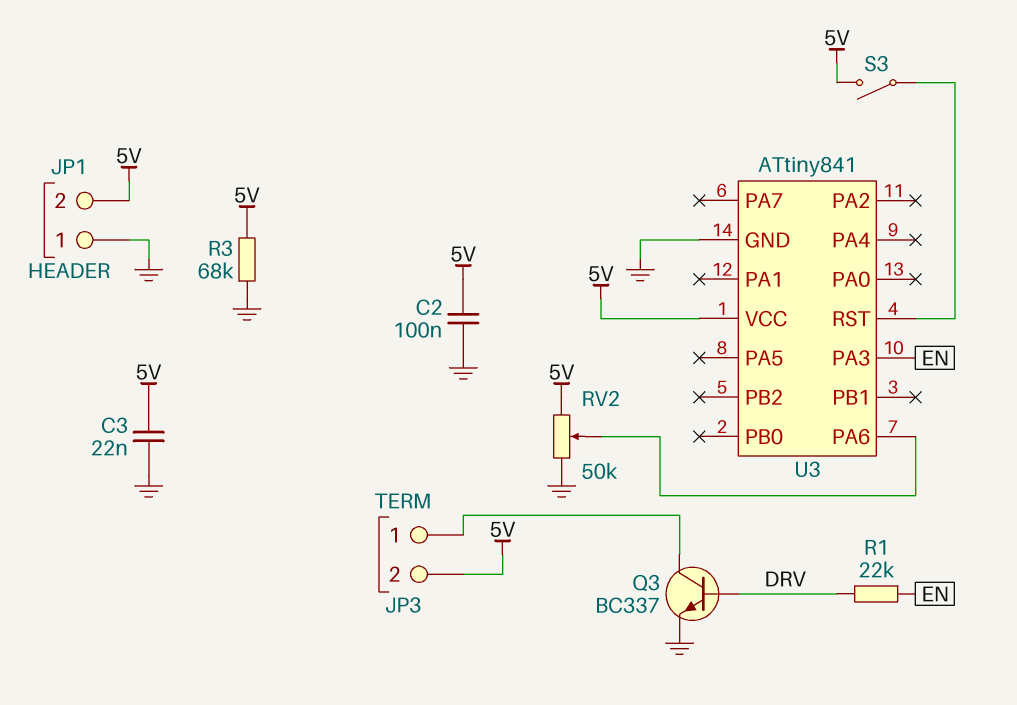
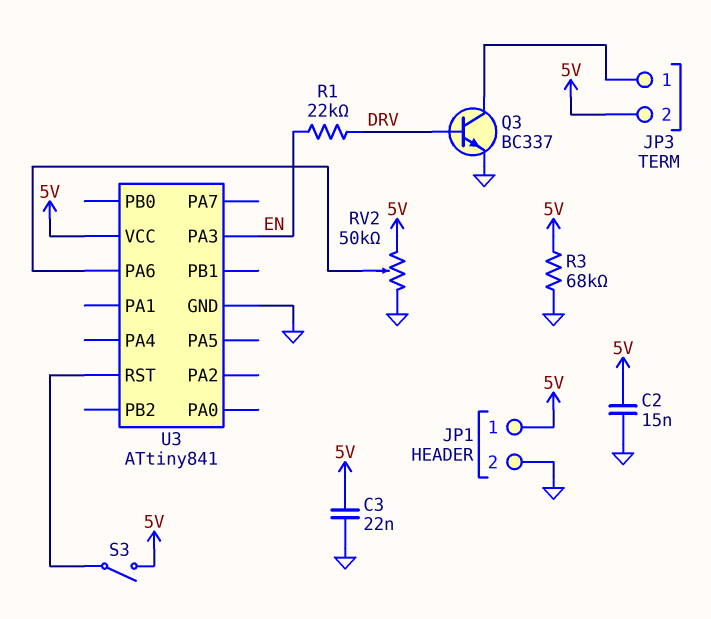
C2: 100nF (5V, GND) -> 15nF (5V, GND)
JP1 pin 1: GND -> 5V
JP1 pin 2: 5V -> GND

